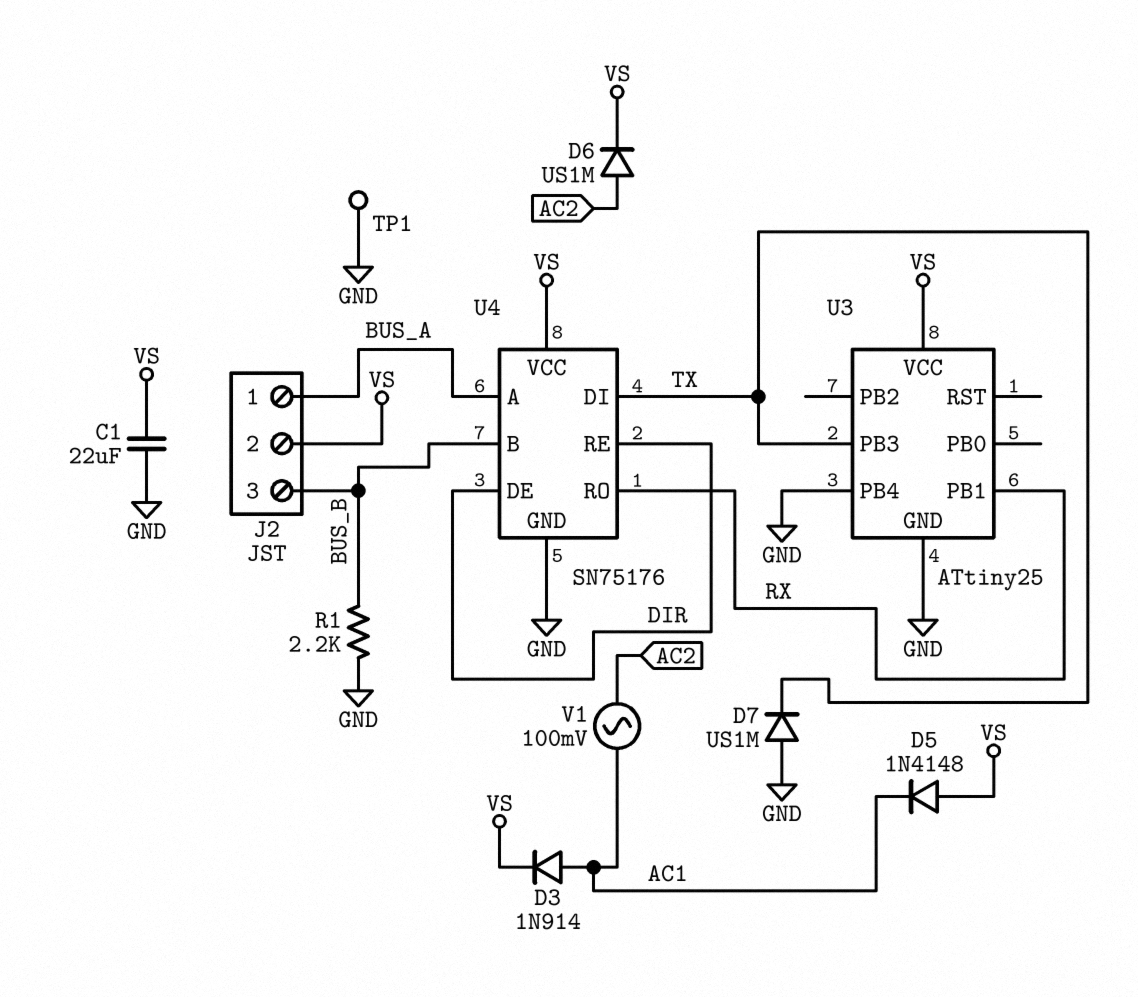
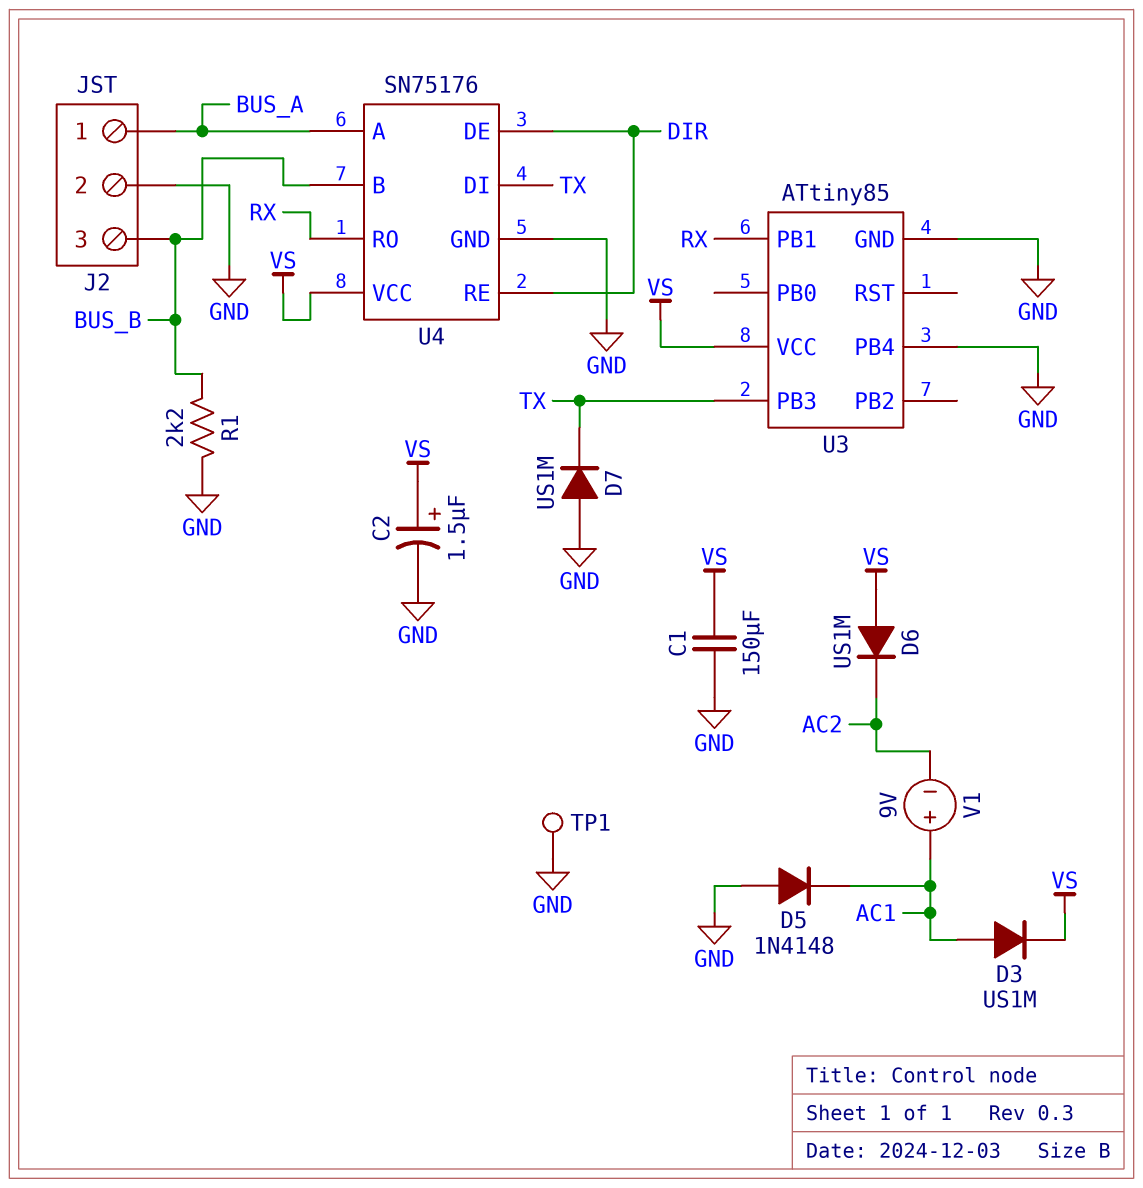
C1: 22uF (GND, VS) -> 150uF (GND, VS)
C2: none -> 1.5uF (plus VS, minus GND)
D3: diode 1N914 (A AC1, K VS) -> diode US1M (A AC1, K VS)
D5: diode 1N4148 (A VS, K AC1) -> diode 1N4148 (A GND, K AC1)
D6: diode US1M (A AC2, K VS) -> diode US1M (A VS, K AC2)
J2 pin 2: VS -> GND
U3: ATtiny25 -> ATtiny85
V1: AC 100mV (AC1, AC2) -> 9V (plus AC1, minus AC2)

